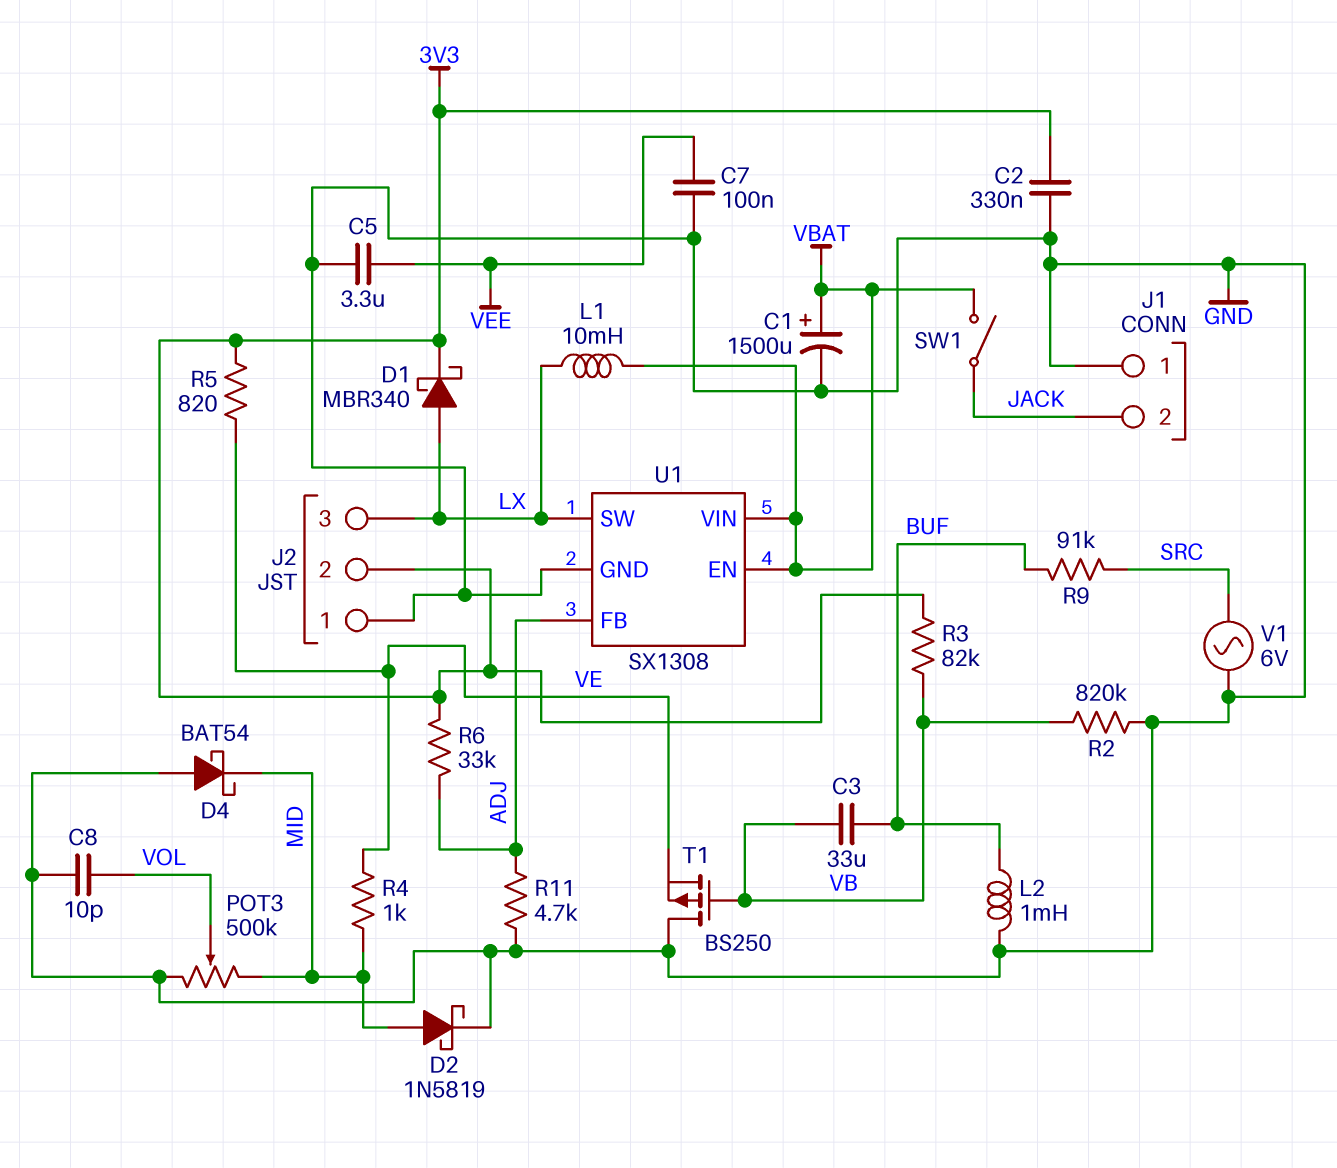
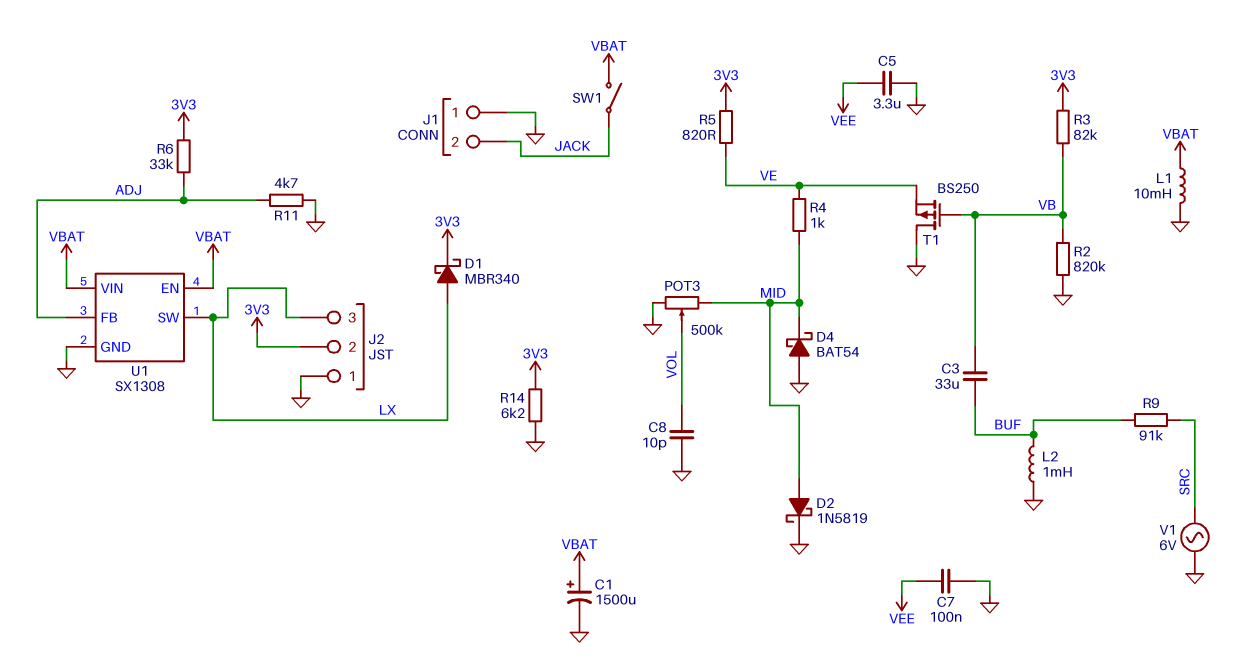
C2: 330nF (3V3, GND) -> none
L1: 10mH (LX, VBAT) -> 10mH (GND, VBAT)
R14: none -> 6.2k (3V3, GND)

